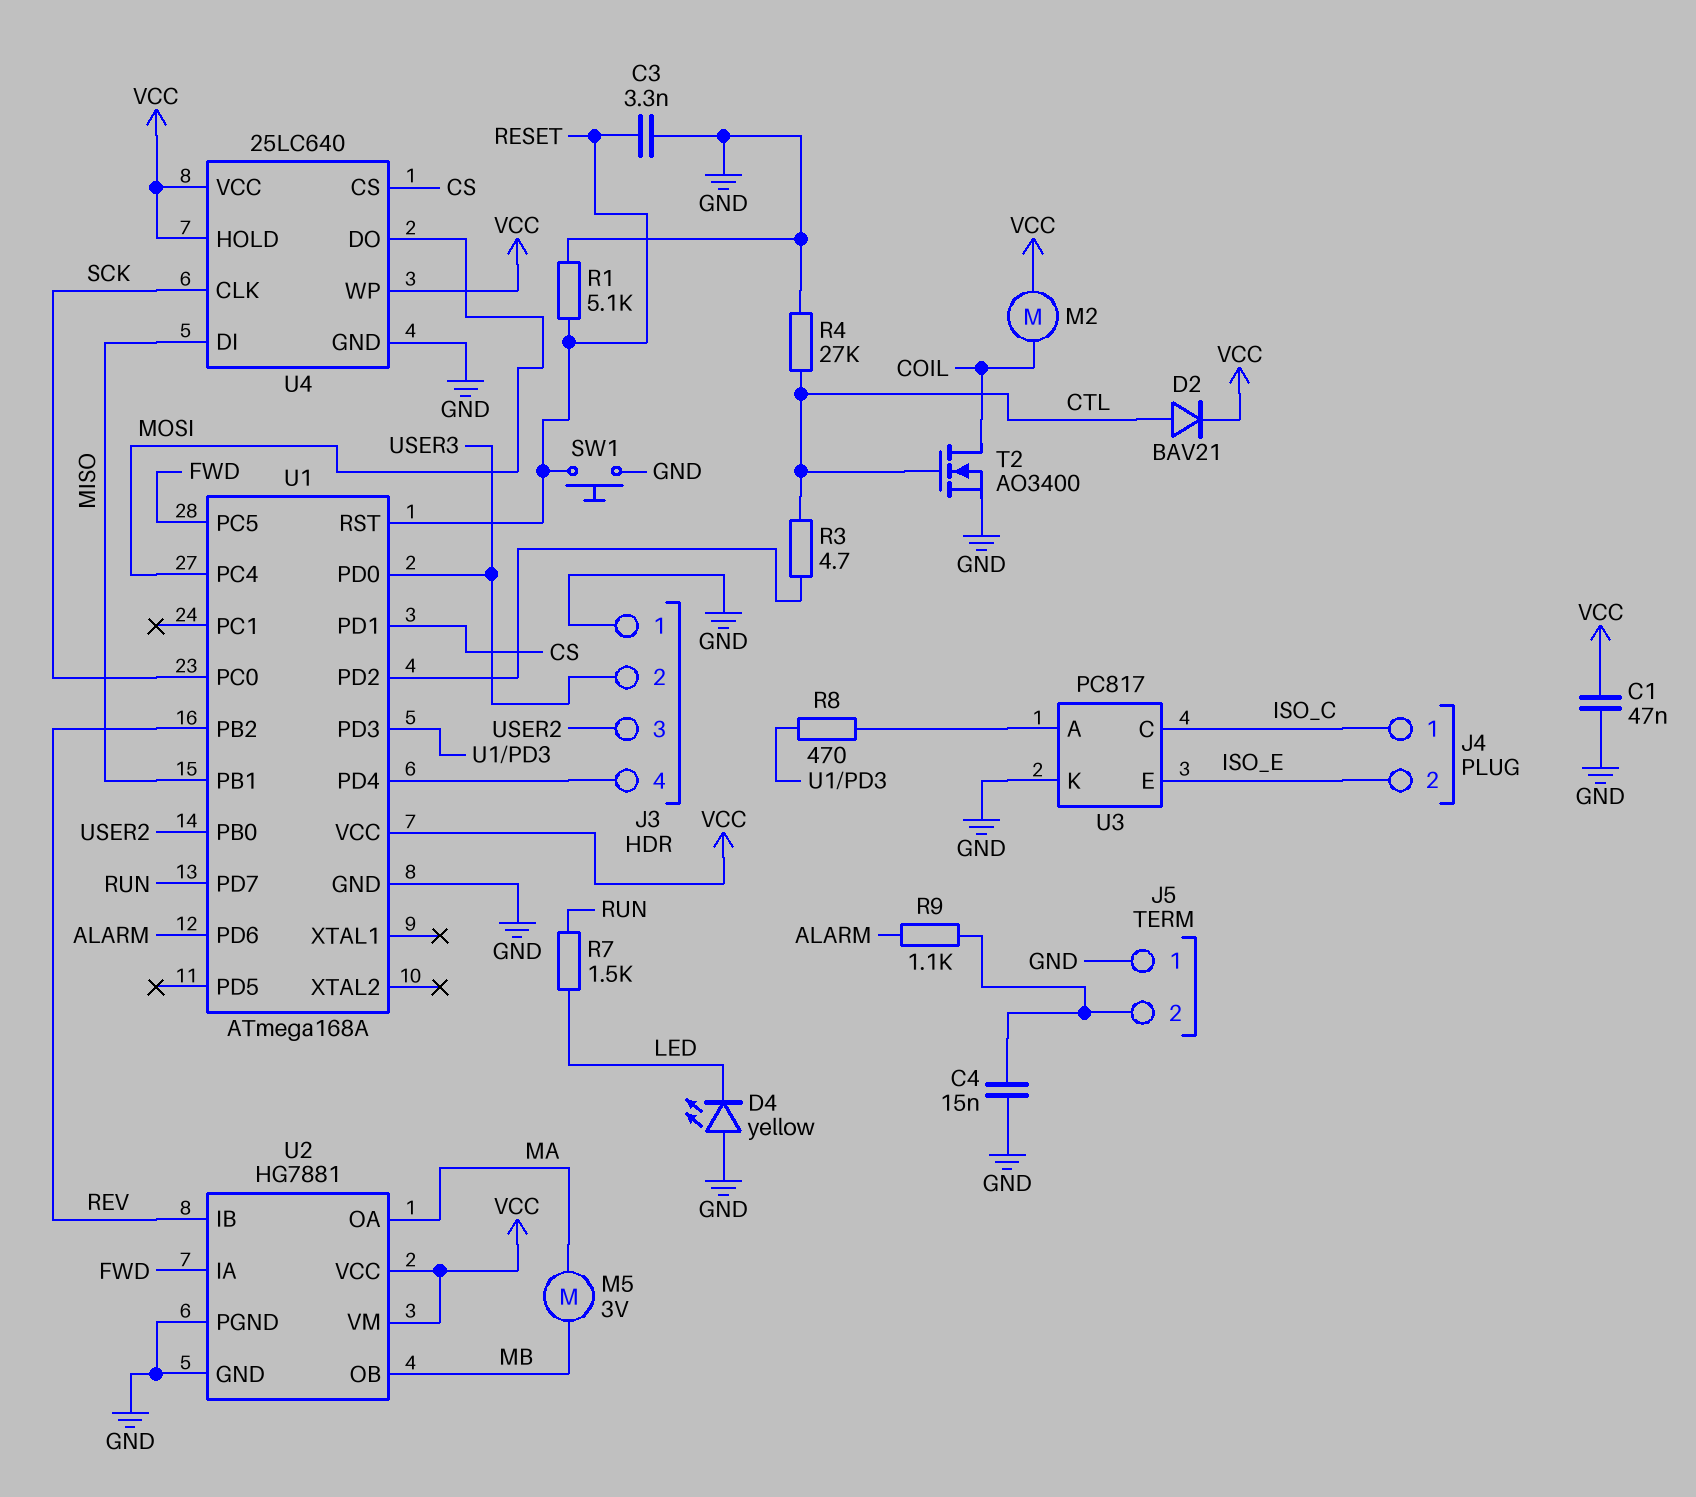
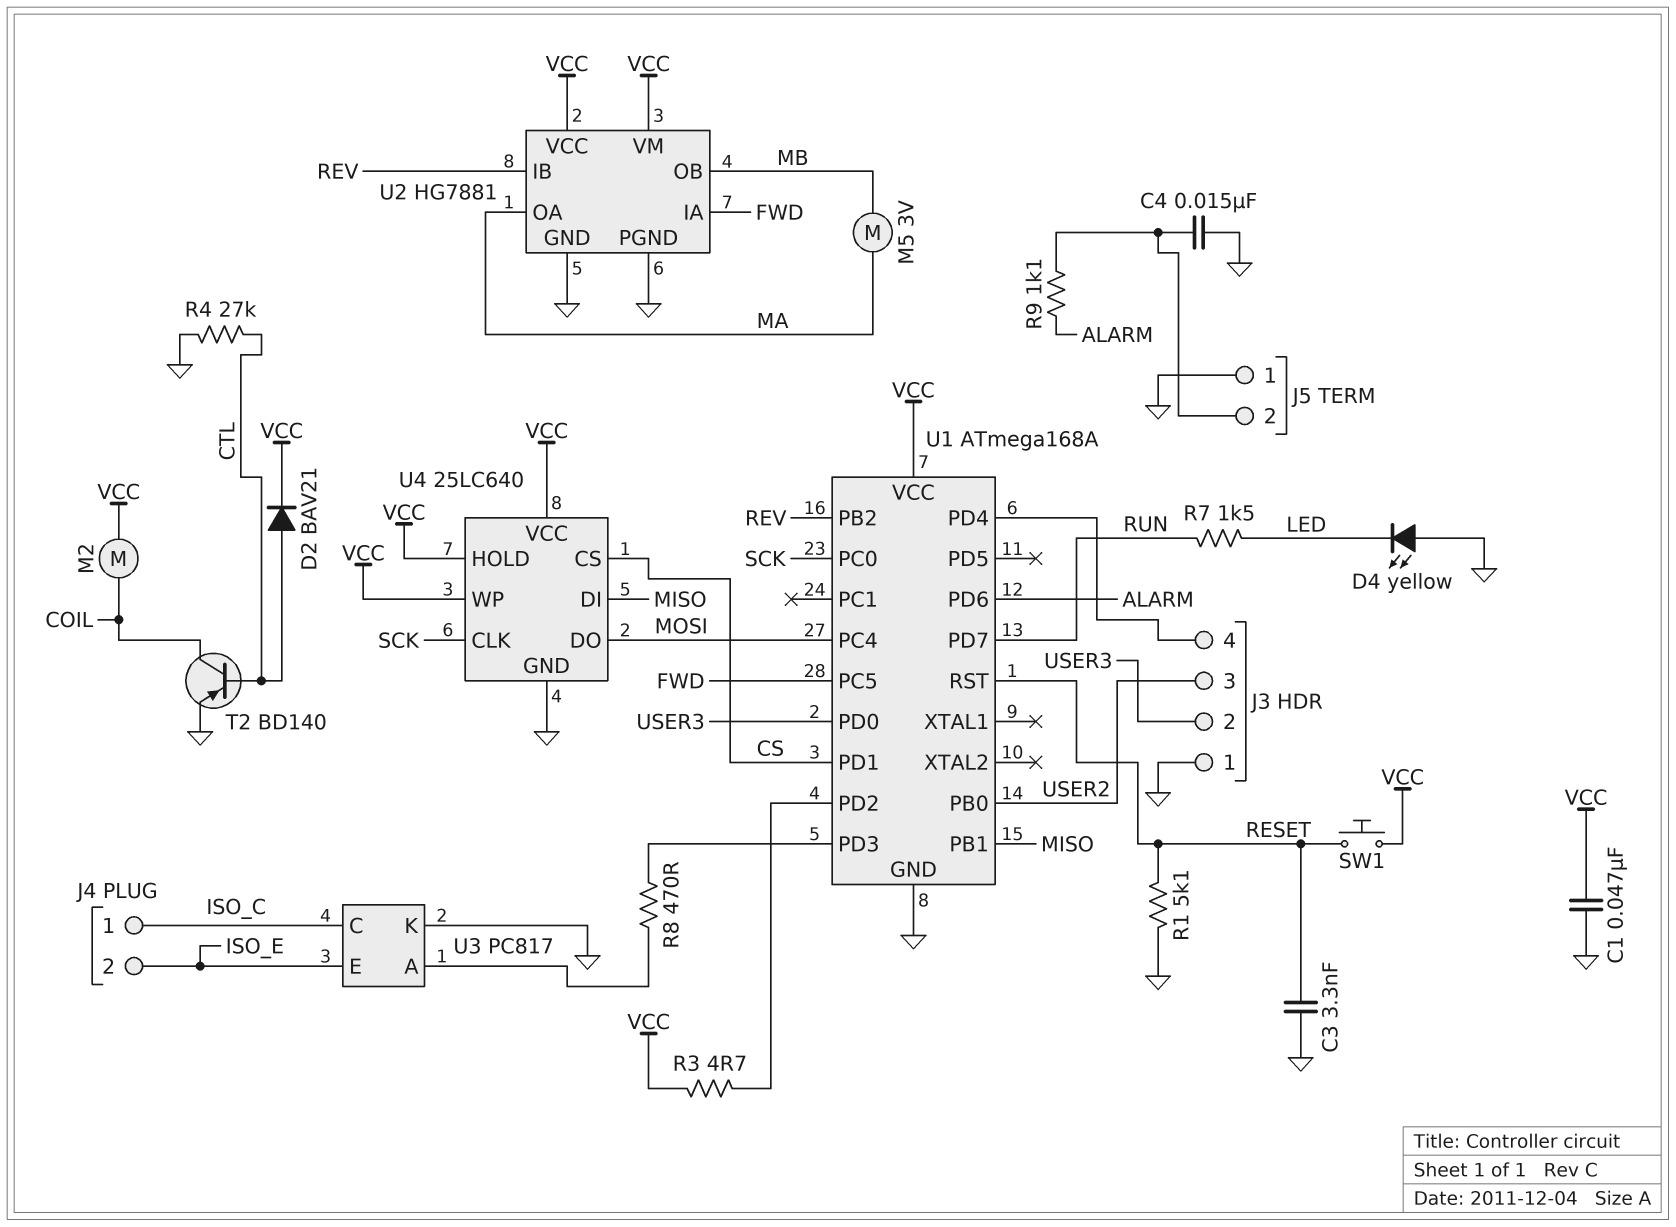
R3: 4.7 (CTL, U1/PD2) -> 4.7 (U1/PD2, VCC)
SW1: button (GND, RESET) -> button (RESET, VCC)
T2: NMOS AO3400 (G CTL, D COIL, S GND) -> PNP BD140 (B CTL, C COIL, E GND)

